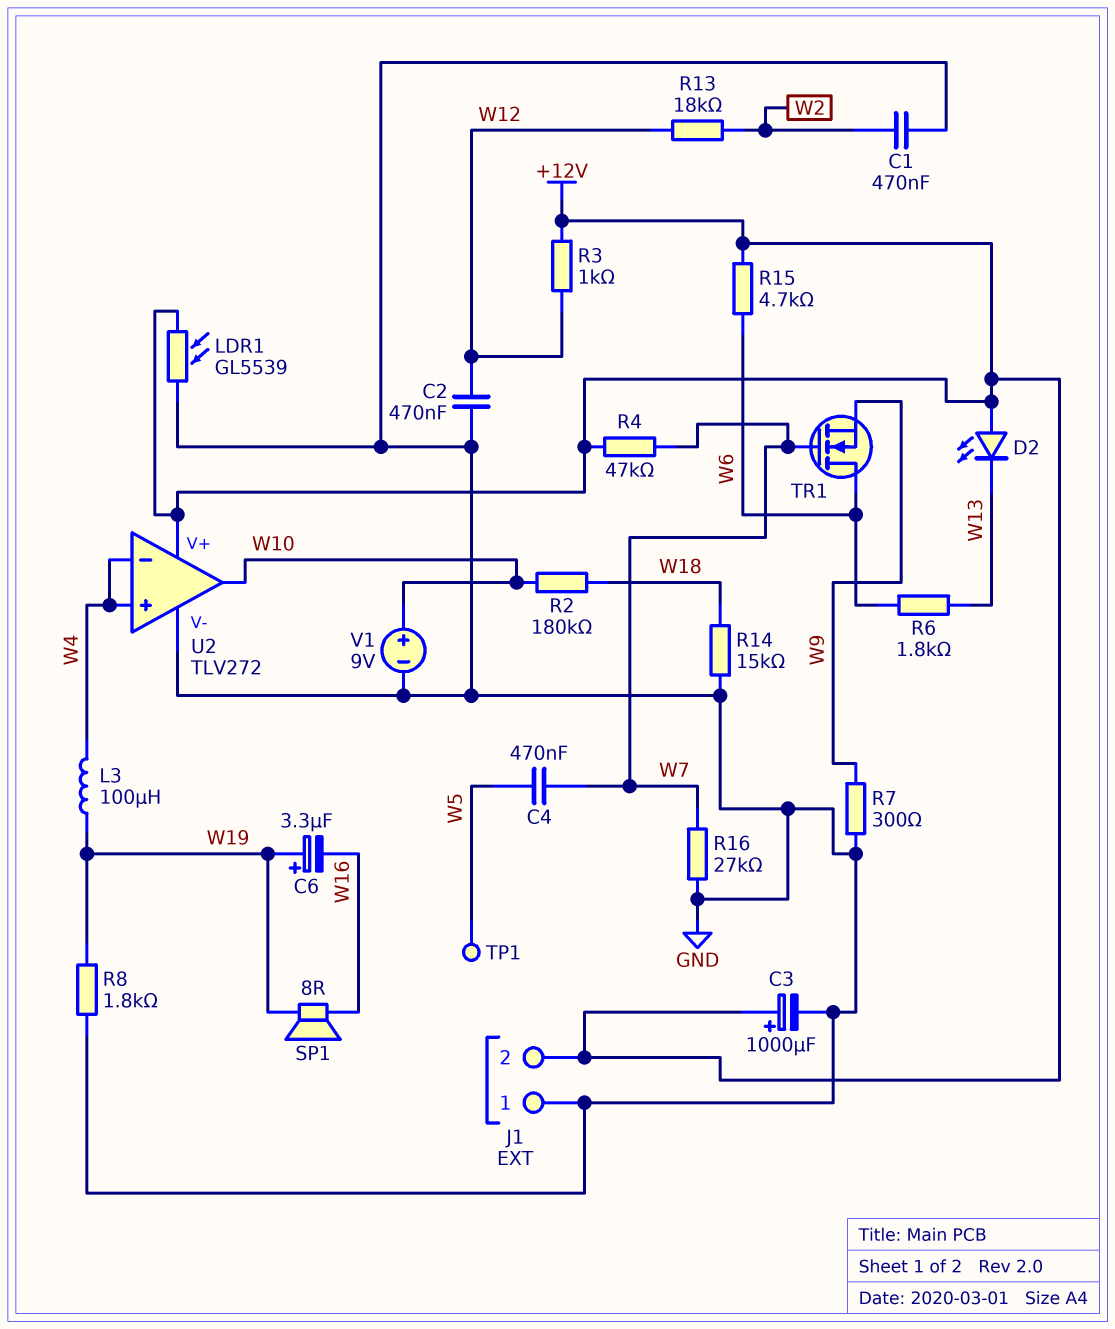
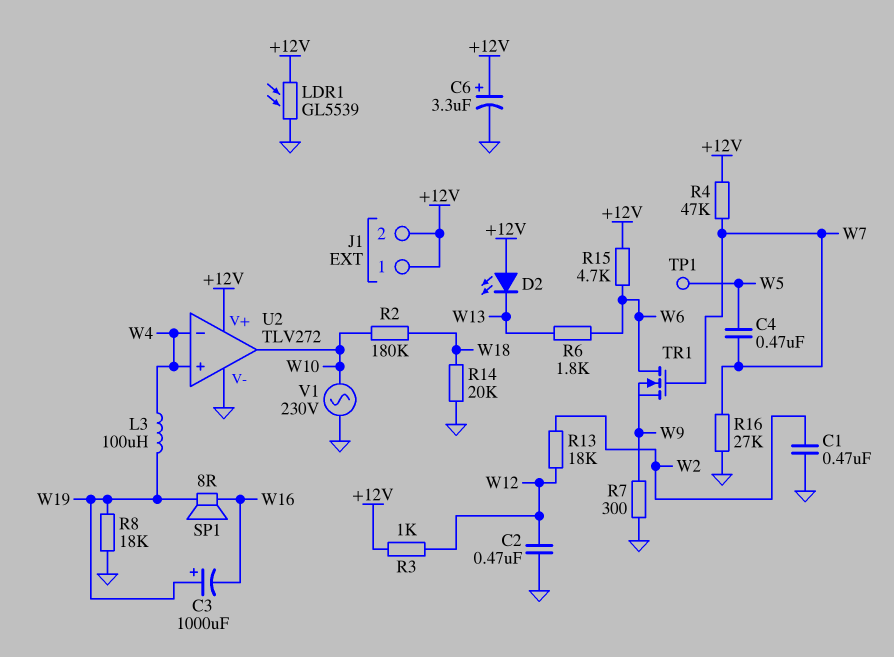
C3: 1000uF (plus +12V, minus GND) -> 1000uF (plus W19, minus W16)
C6: 3.3uF (plus W19, minus W16) -> 3.3uF (plus +12V, minus GND)
J1 pin 1: GND -> +12V
R8: 1.8k (GND, W19) -> 18k (GND, W19)
R14: 15k (GND, W18) -> 20k (GND, W18)
V1: 9V (plus W10, minus GND) -> AC 230V (GND, W10)

